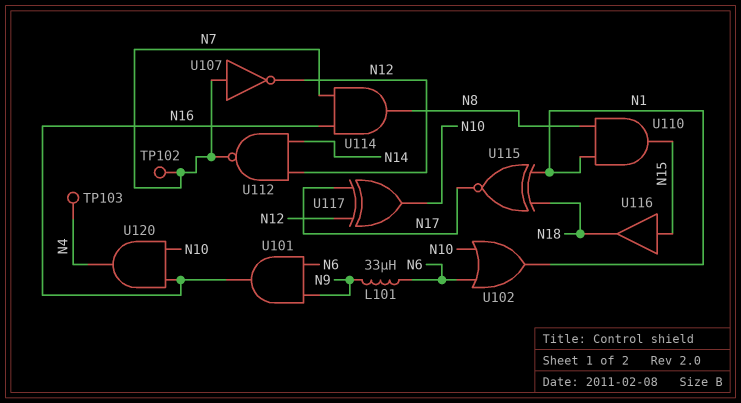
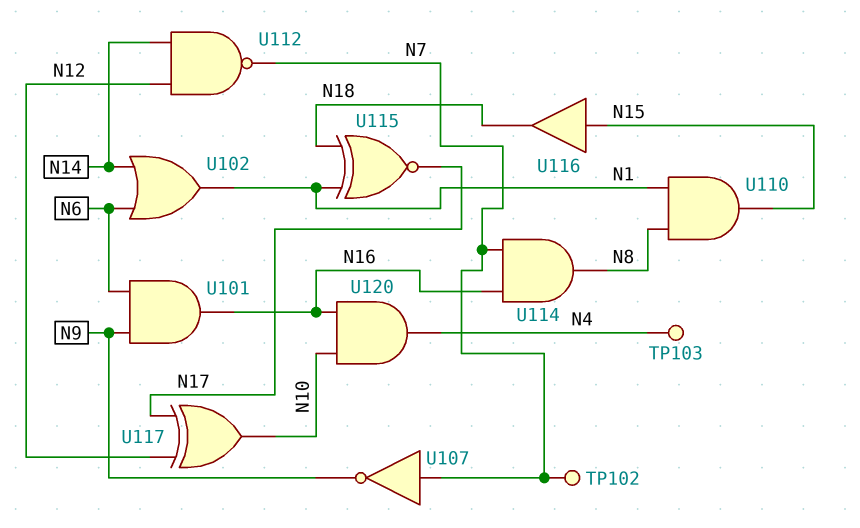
L101: 33uH (N6, N9) -> none
U102: OR (in N6, in N10, out N1) -> OR (in N6, in N14, out N1)
U107: NOT (in N7, out N12) -> NOT (in N7, out N9)

